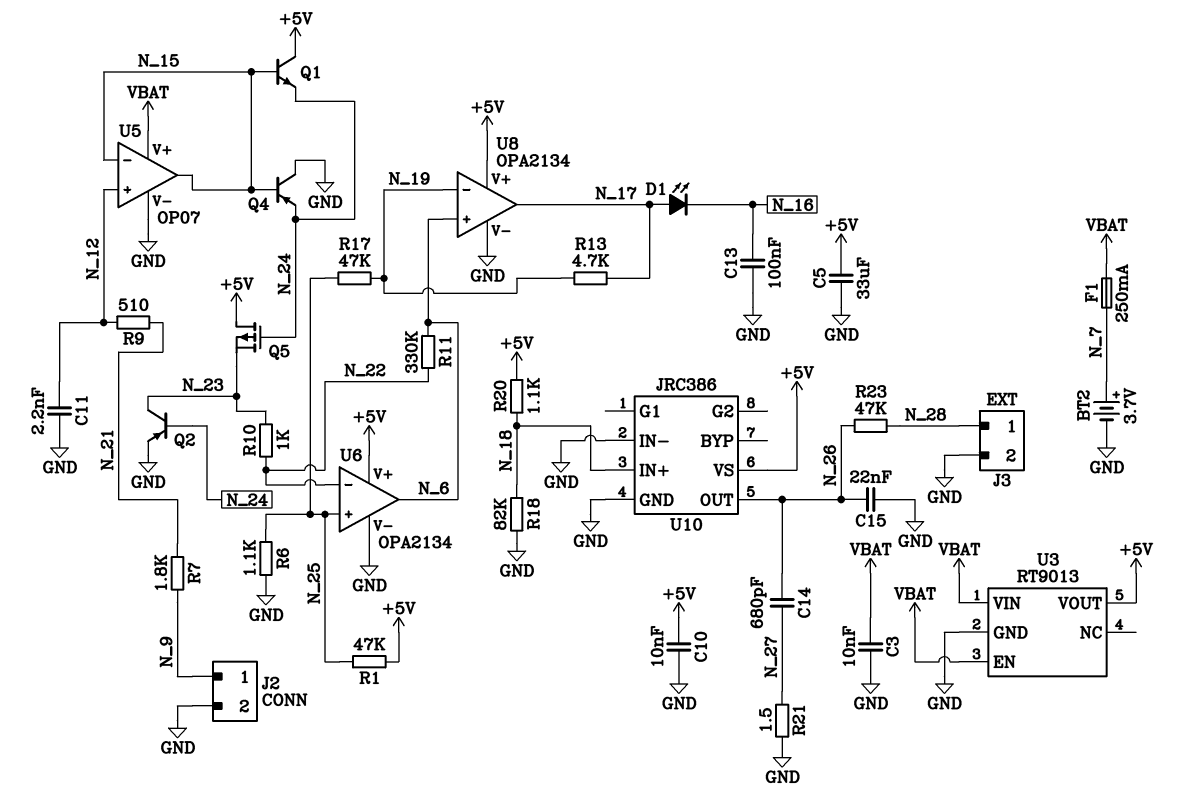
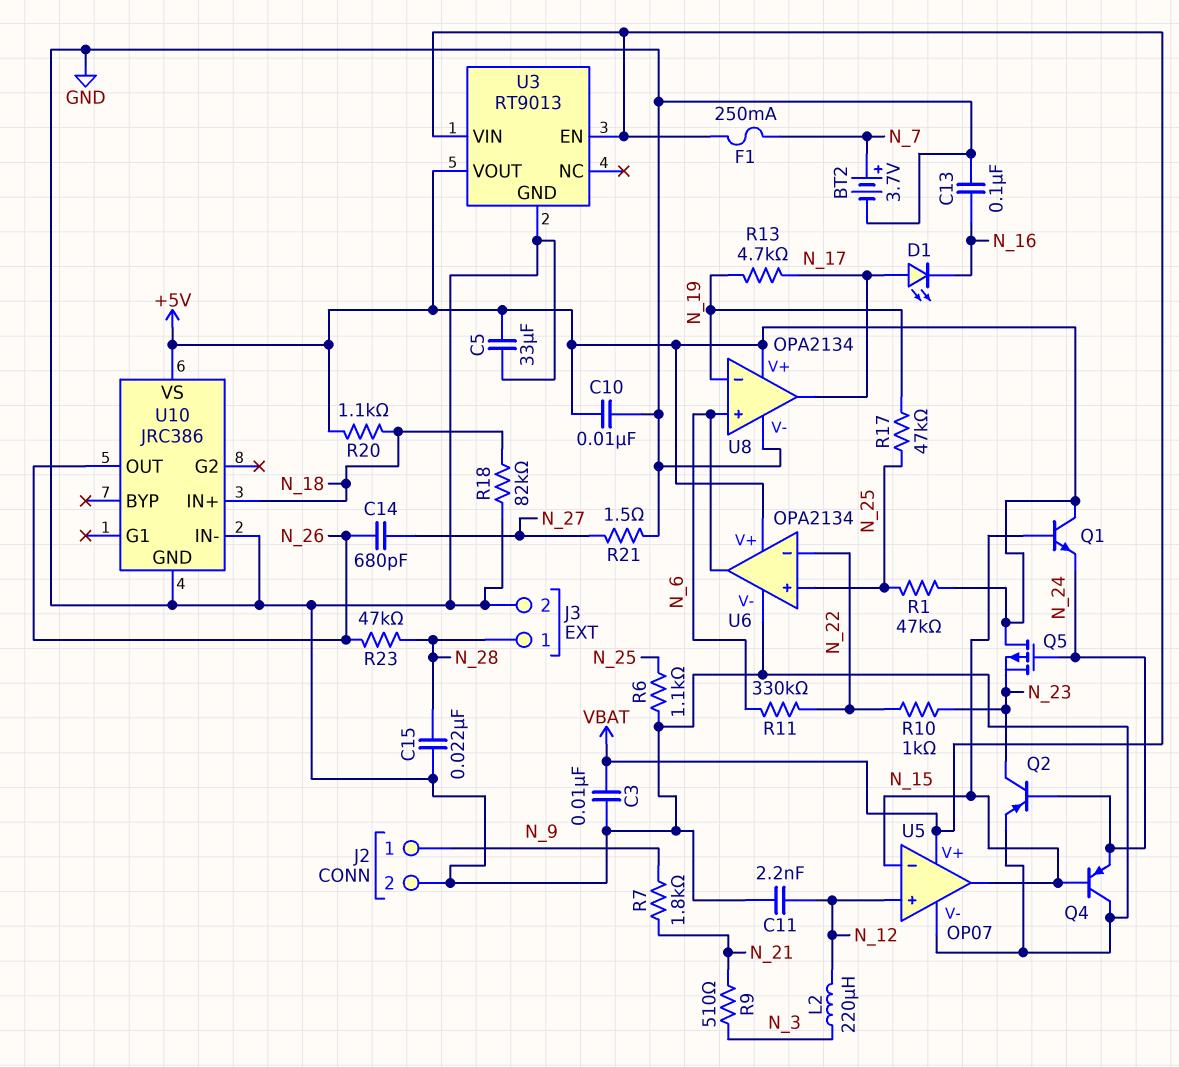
C15: 22nF (GND, N_26) -> 22nF (GND, N_28)
L2: none -> 220uH (N_3, N_12)
R9: 510 (N_12, N_21) -> 510 (N_3, N_21)

